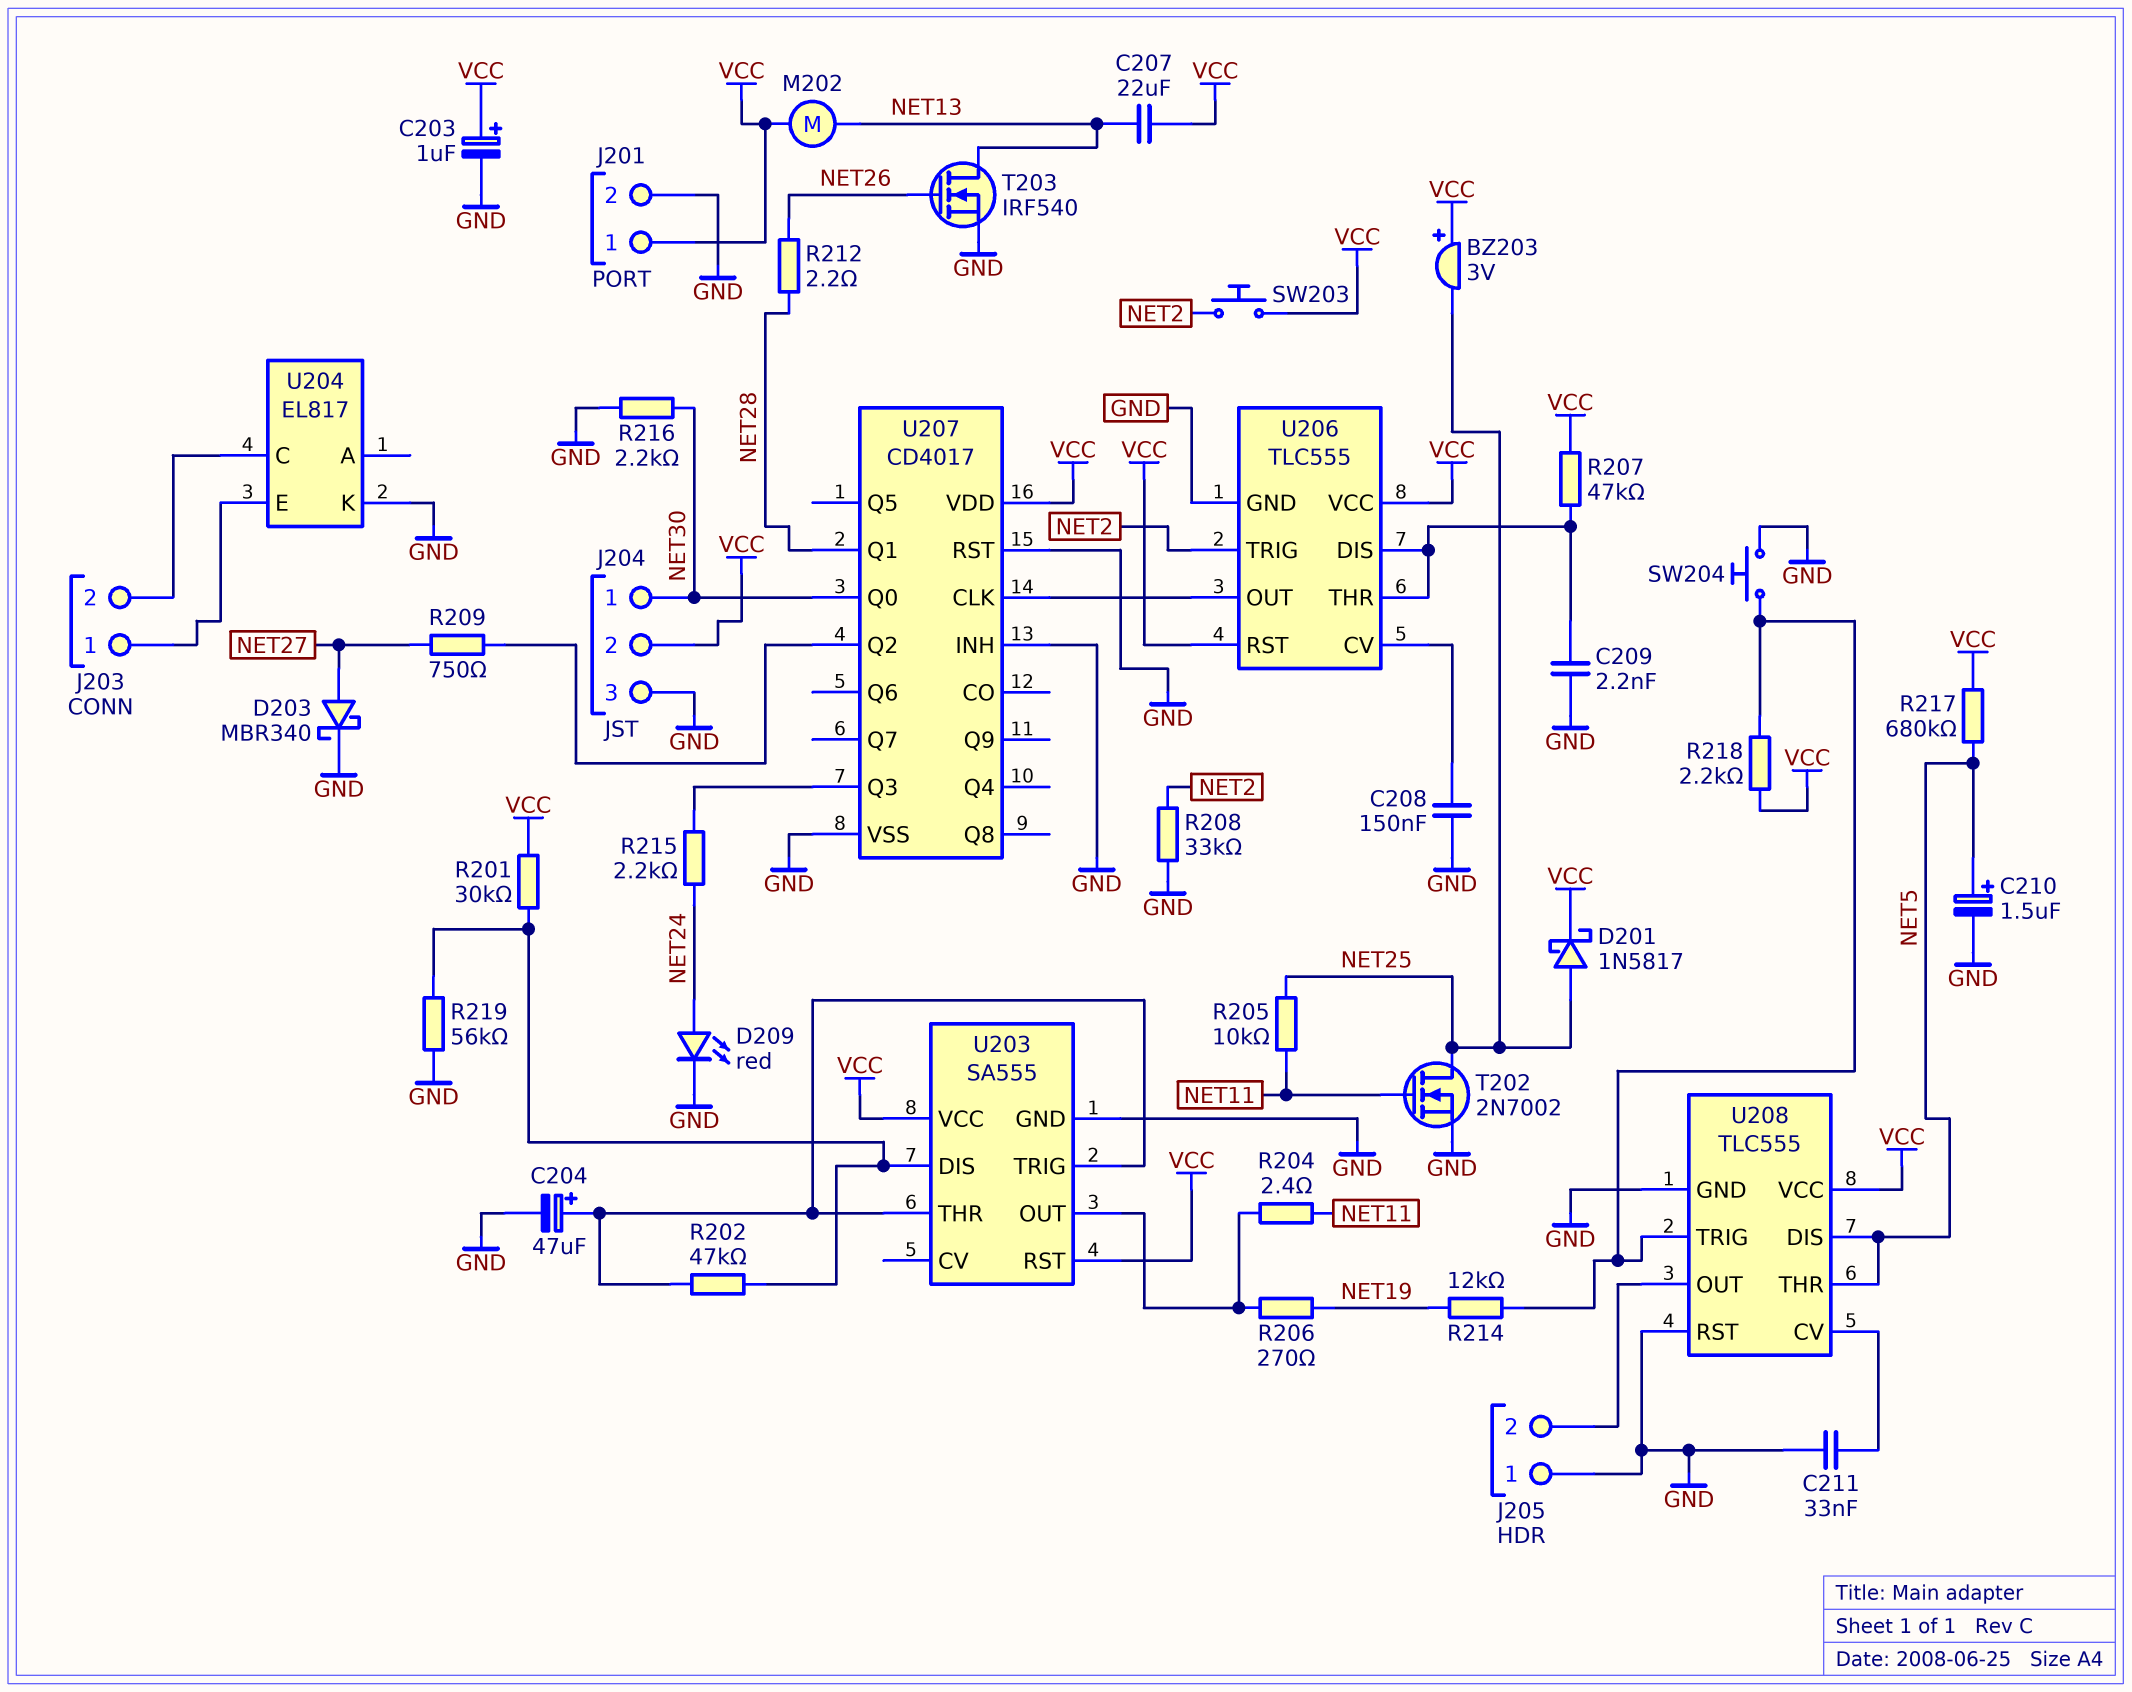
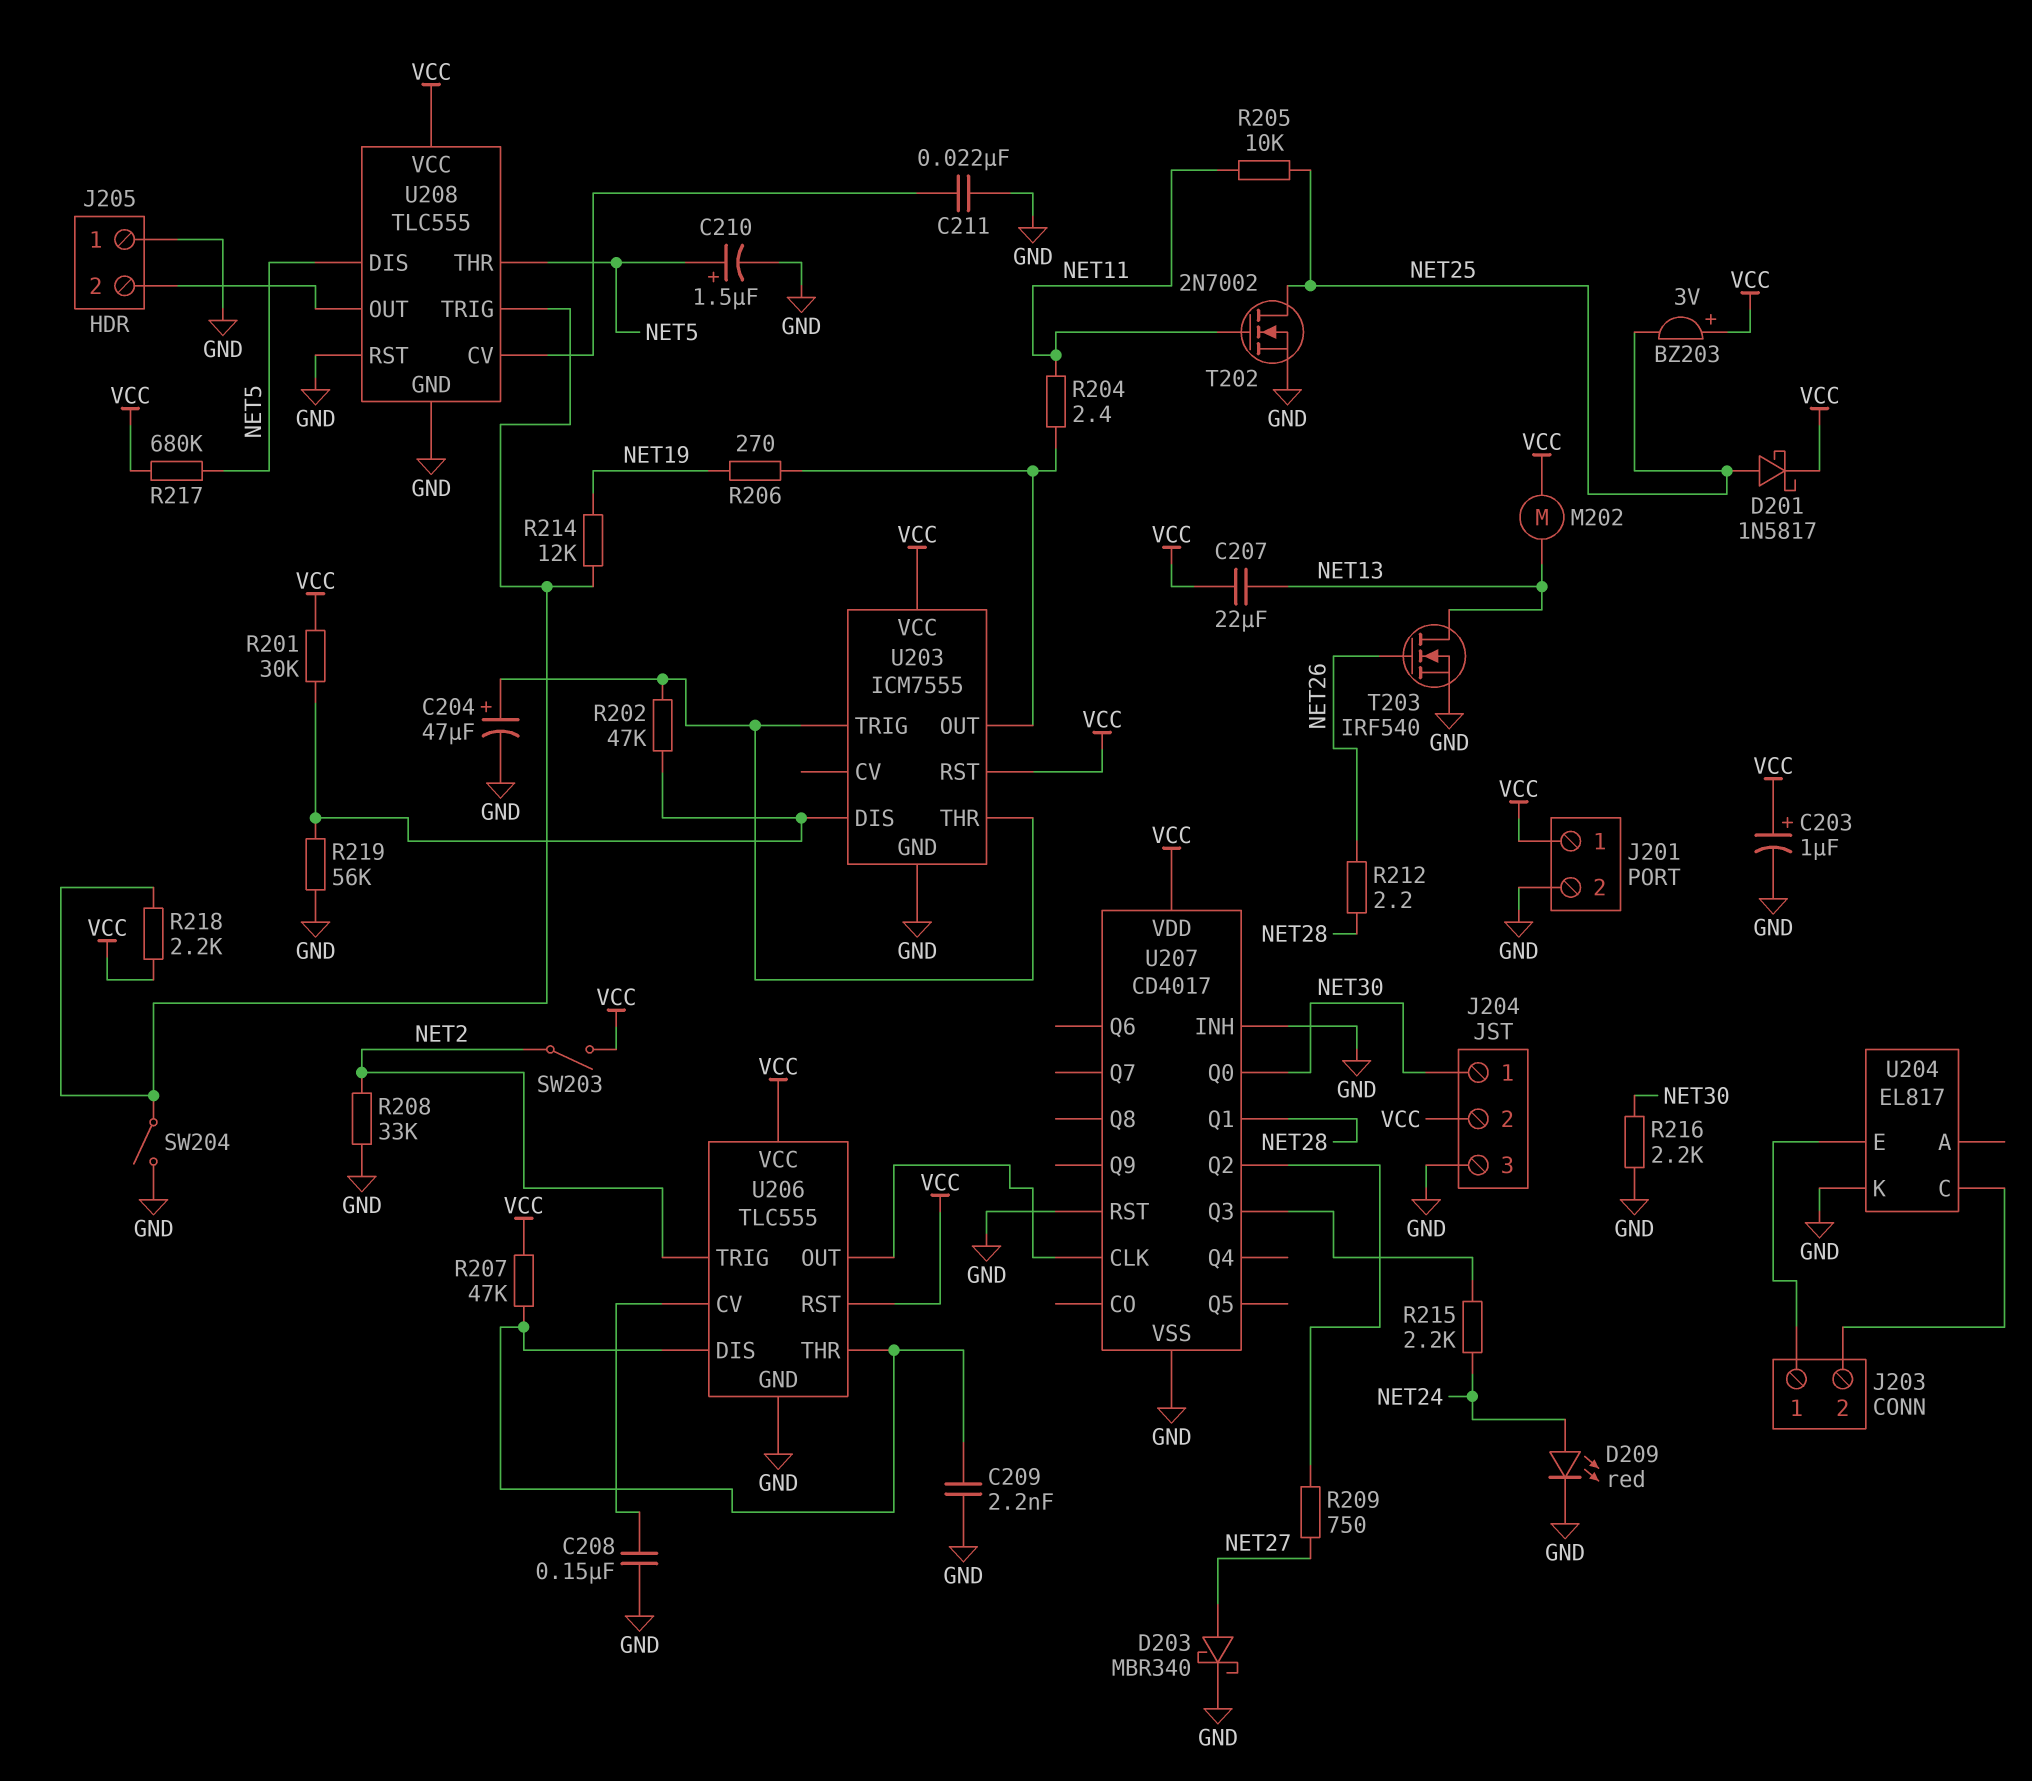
C211: 33nF (GND, U208/CV) -> 22nF (GND, U208/CV)
SW203: button (NET2, VCC) -> switch (NET2, VCC)
SW204: button (GND, U208/TRIG) -> switch (GND, U208/TRIG)
U203: SA555 -> ICM7555

